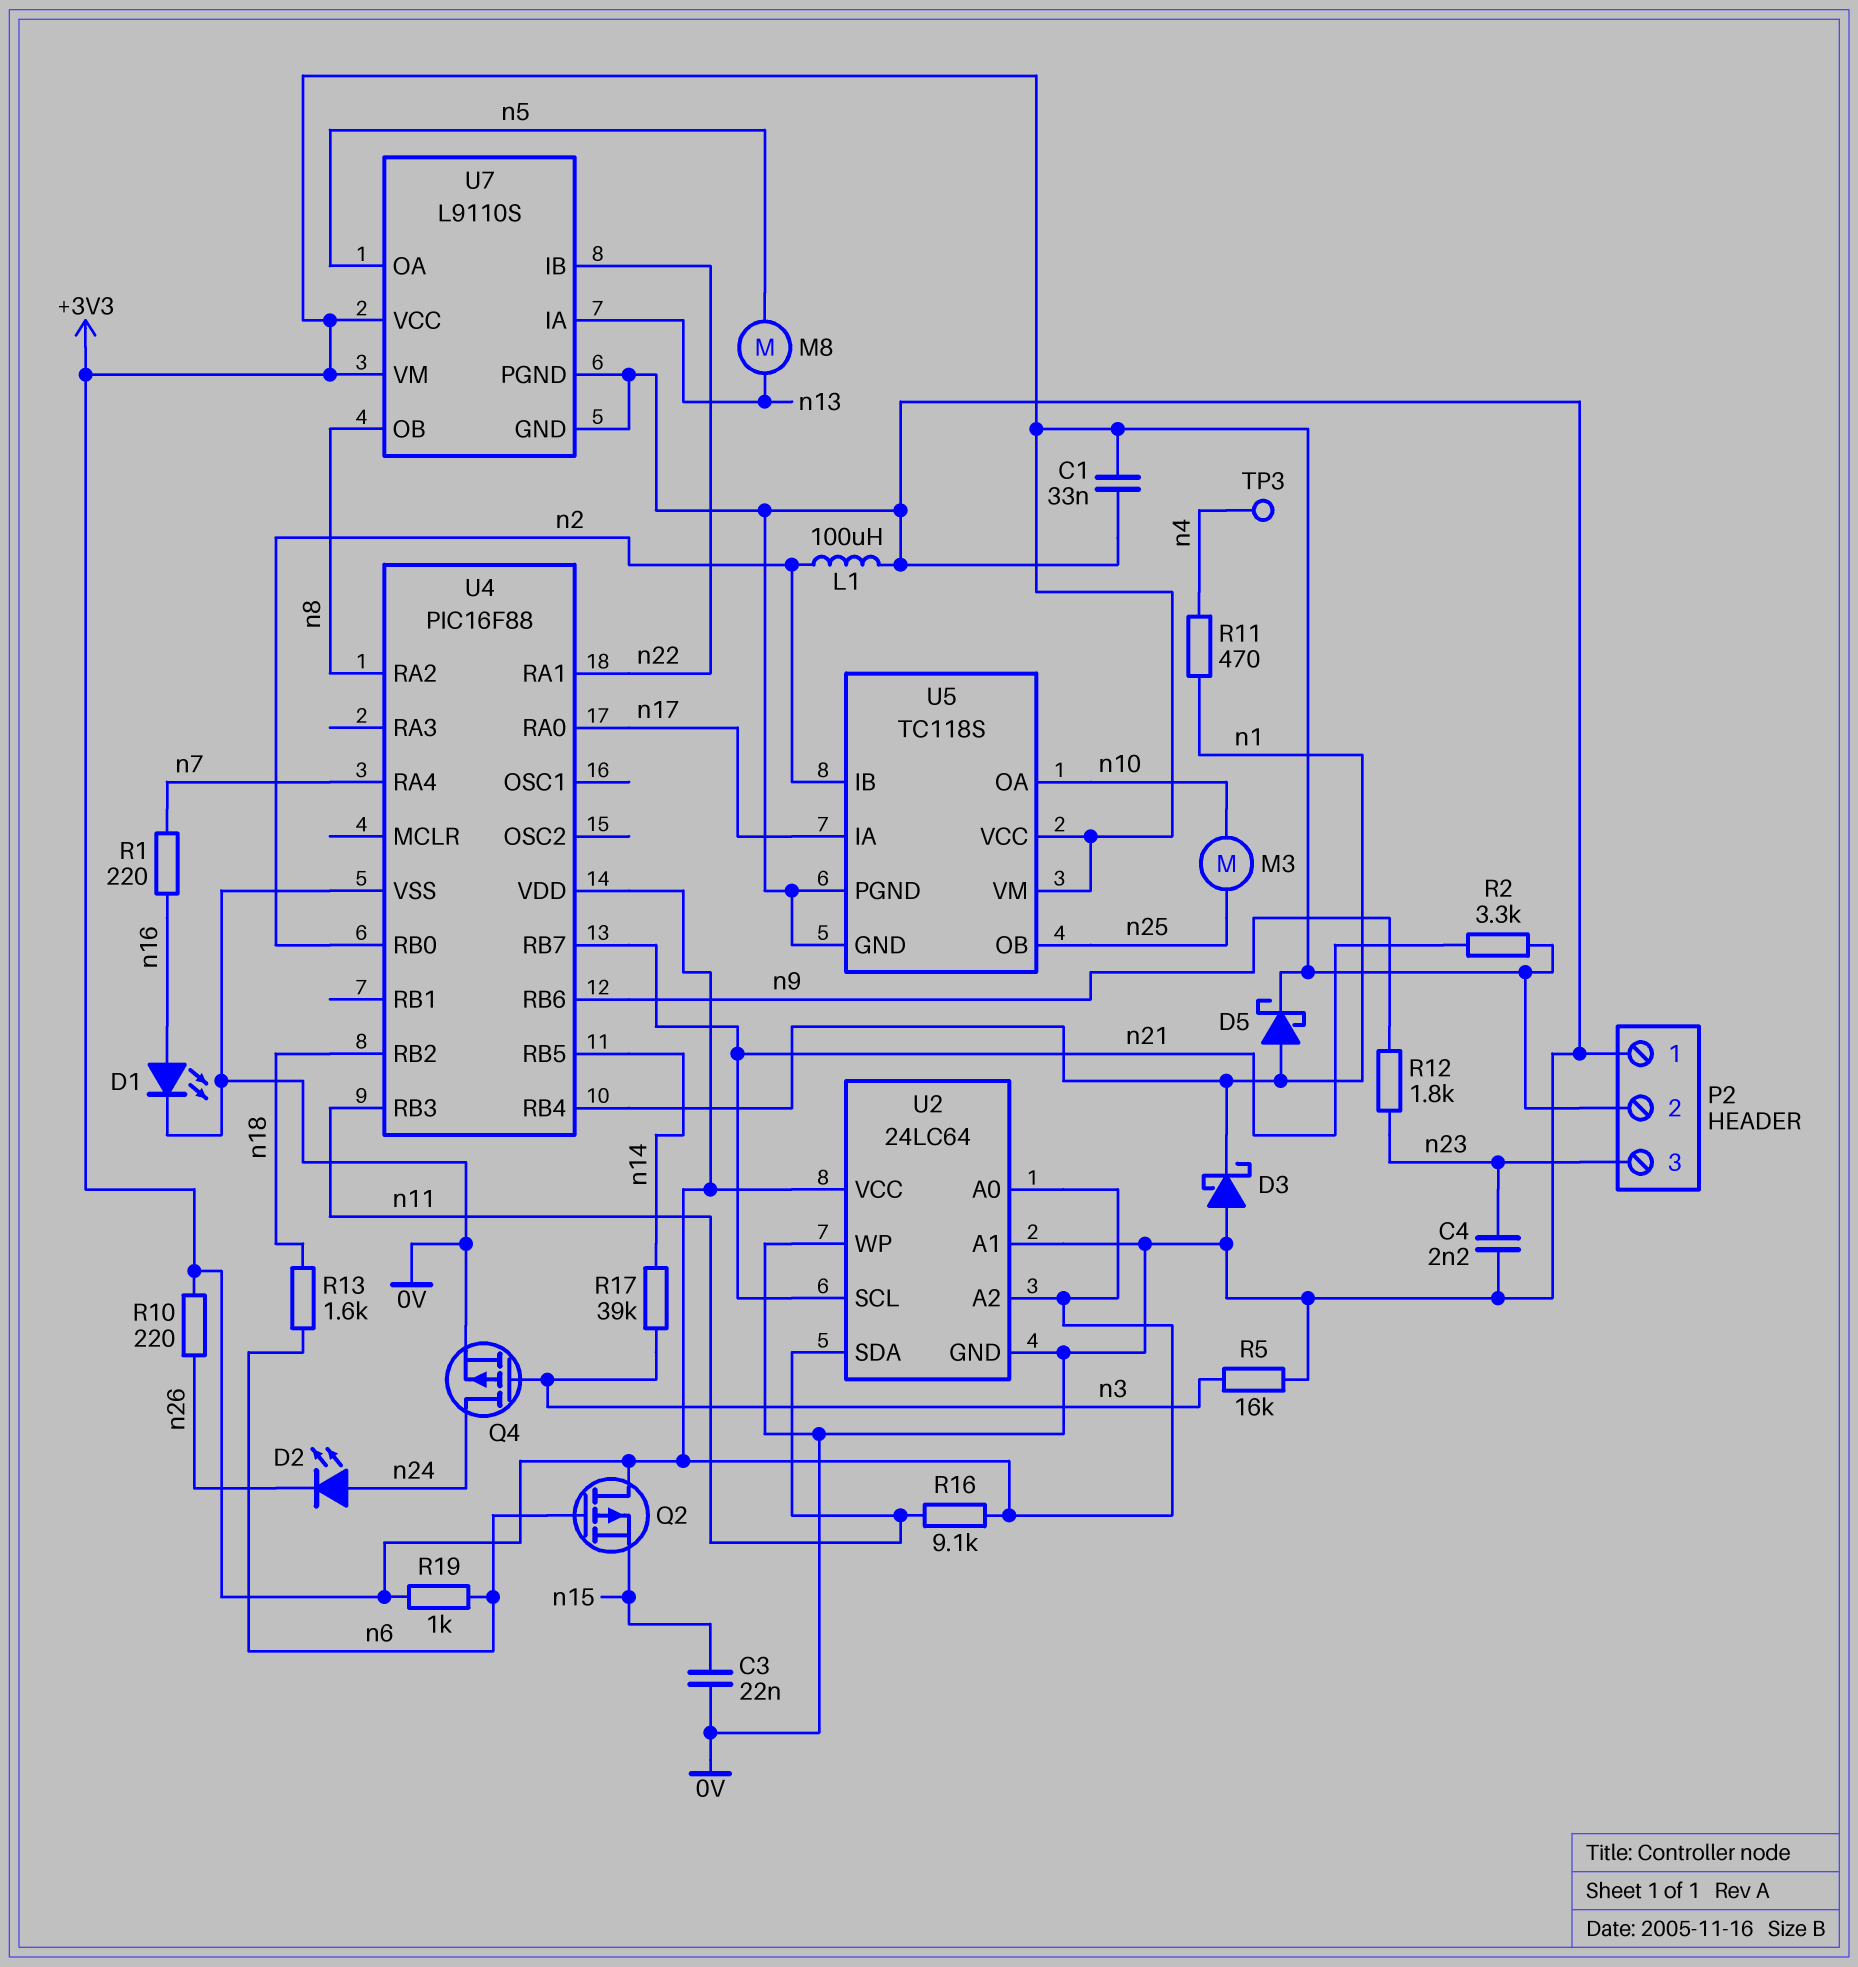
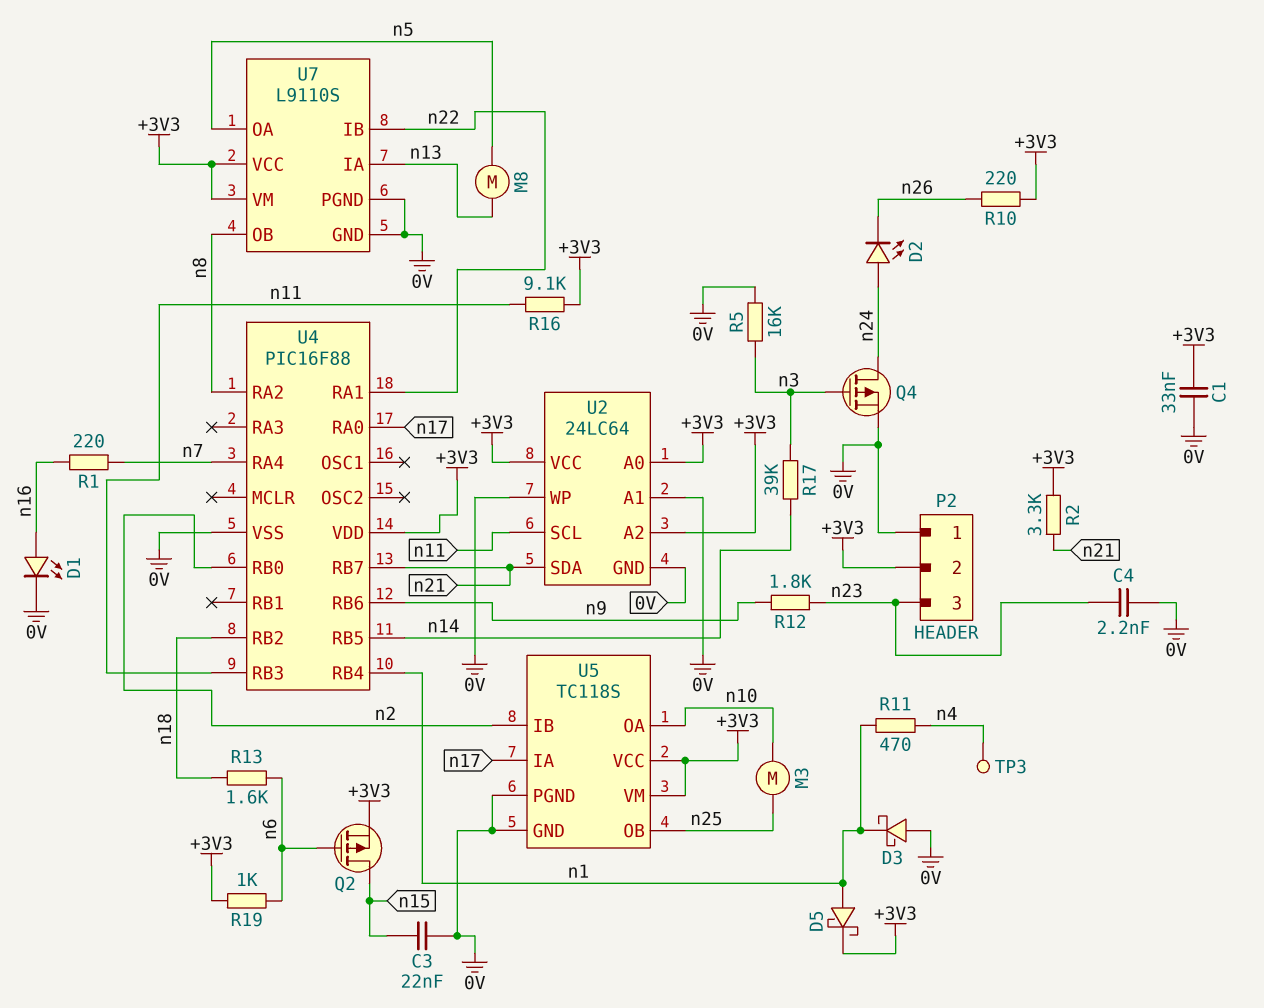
L1: 100uH (0V, n2) -> none
Q2: PMOS (G n6, D +3V3, S n15) -> PMOS (G n6, D n15, S +3V3)
U2 pin SCL: n21 -> n11
U2 pin SDA: n11 -> n21

